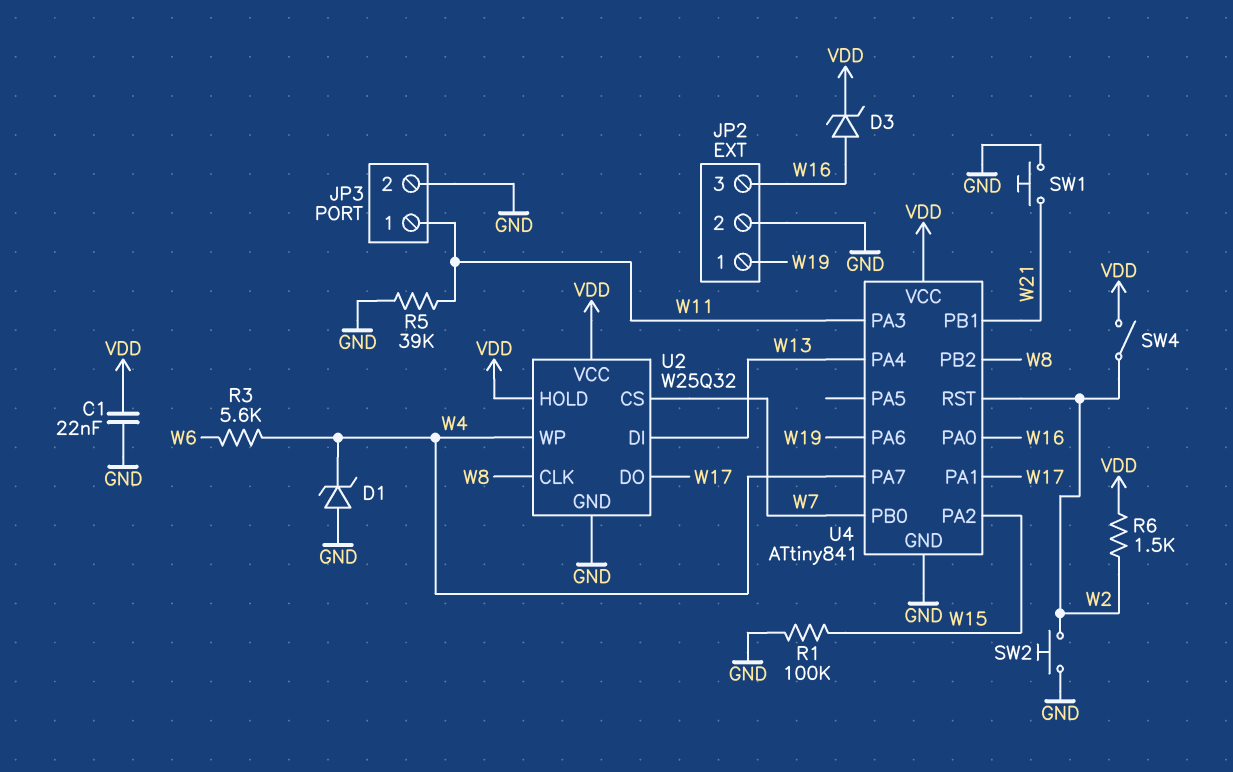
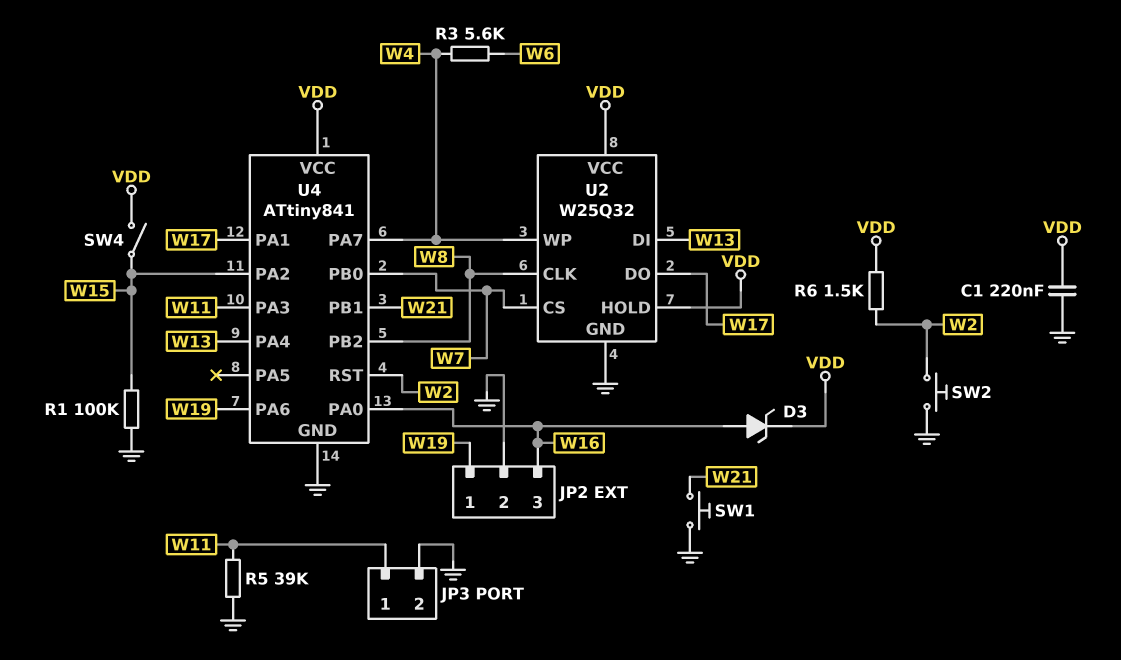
C1: 22nF (GND, VDD) -> 220nF (GND, VDD)
D1: zener (A GND, K W4) -> none
SW4: switch (VDD, W2) -> switch (VDD, W15)

